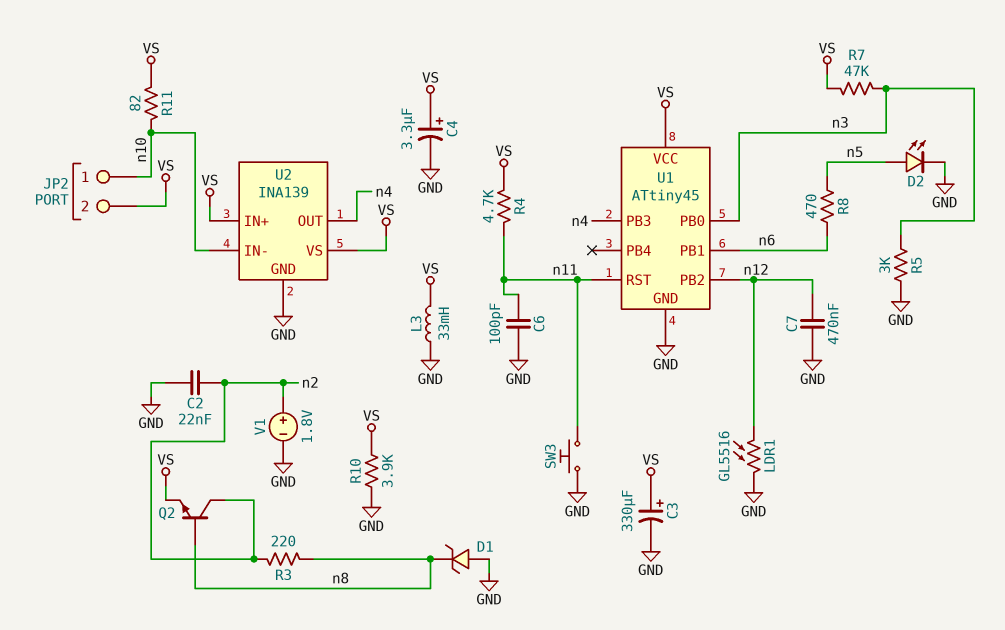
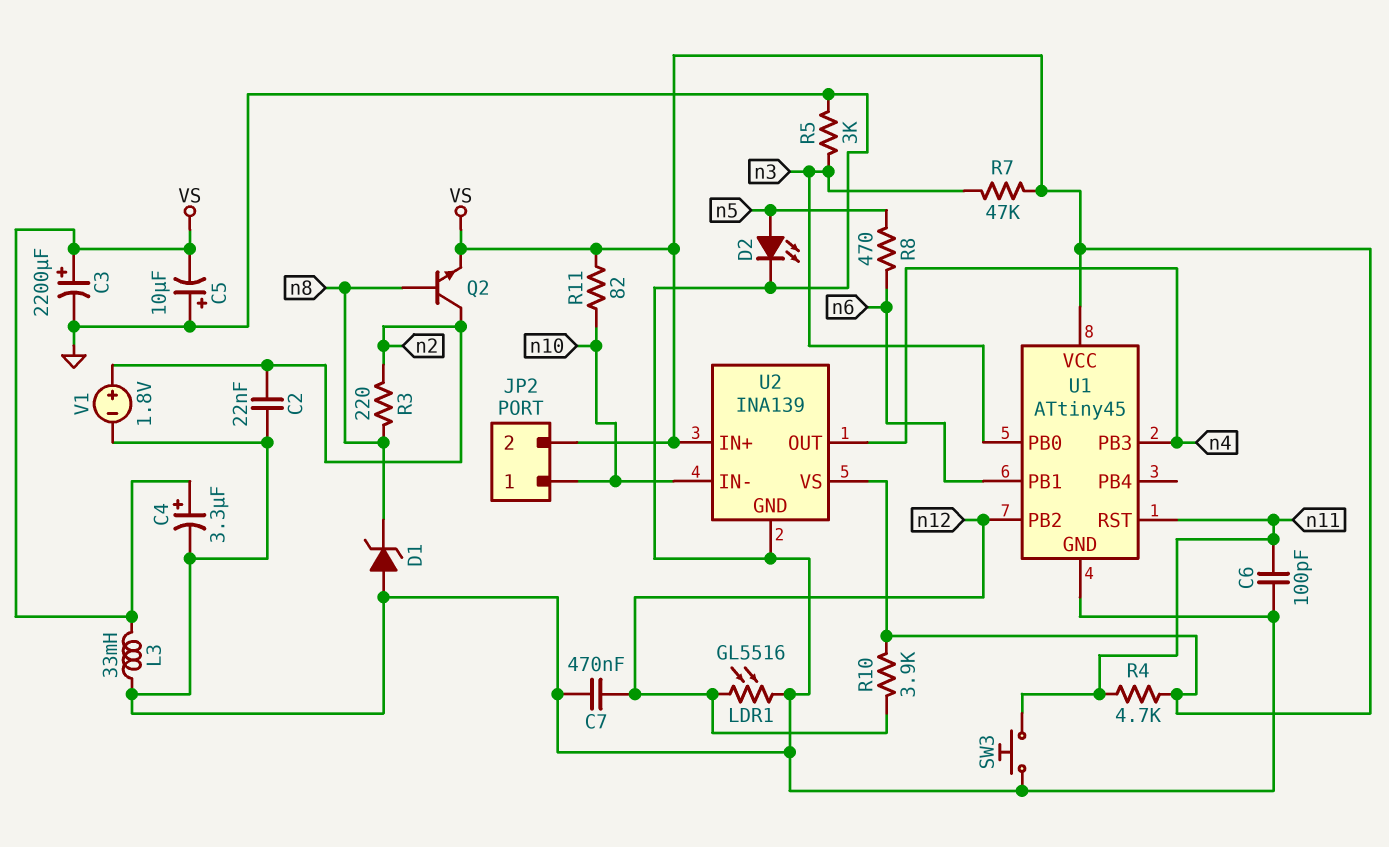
C3: 330uF (plus VS, minus GND) -> 2200uF (plus VS, minus GND)
C5: none -> 10uF (plus GND, minus VS)
R10: 3.9k (GND, VS) -> 3.9k (VS, n12)

